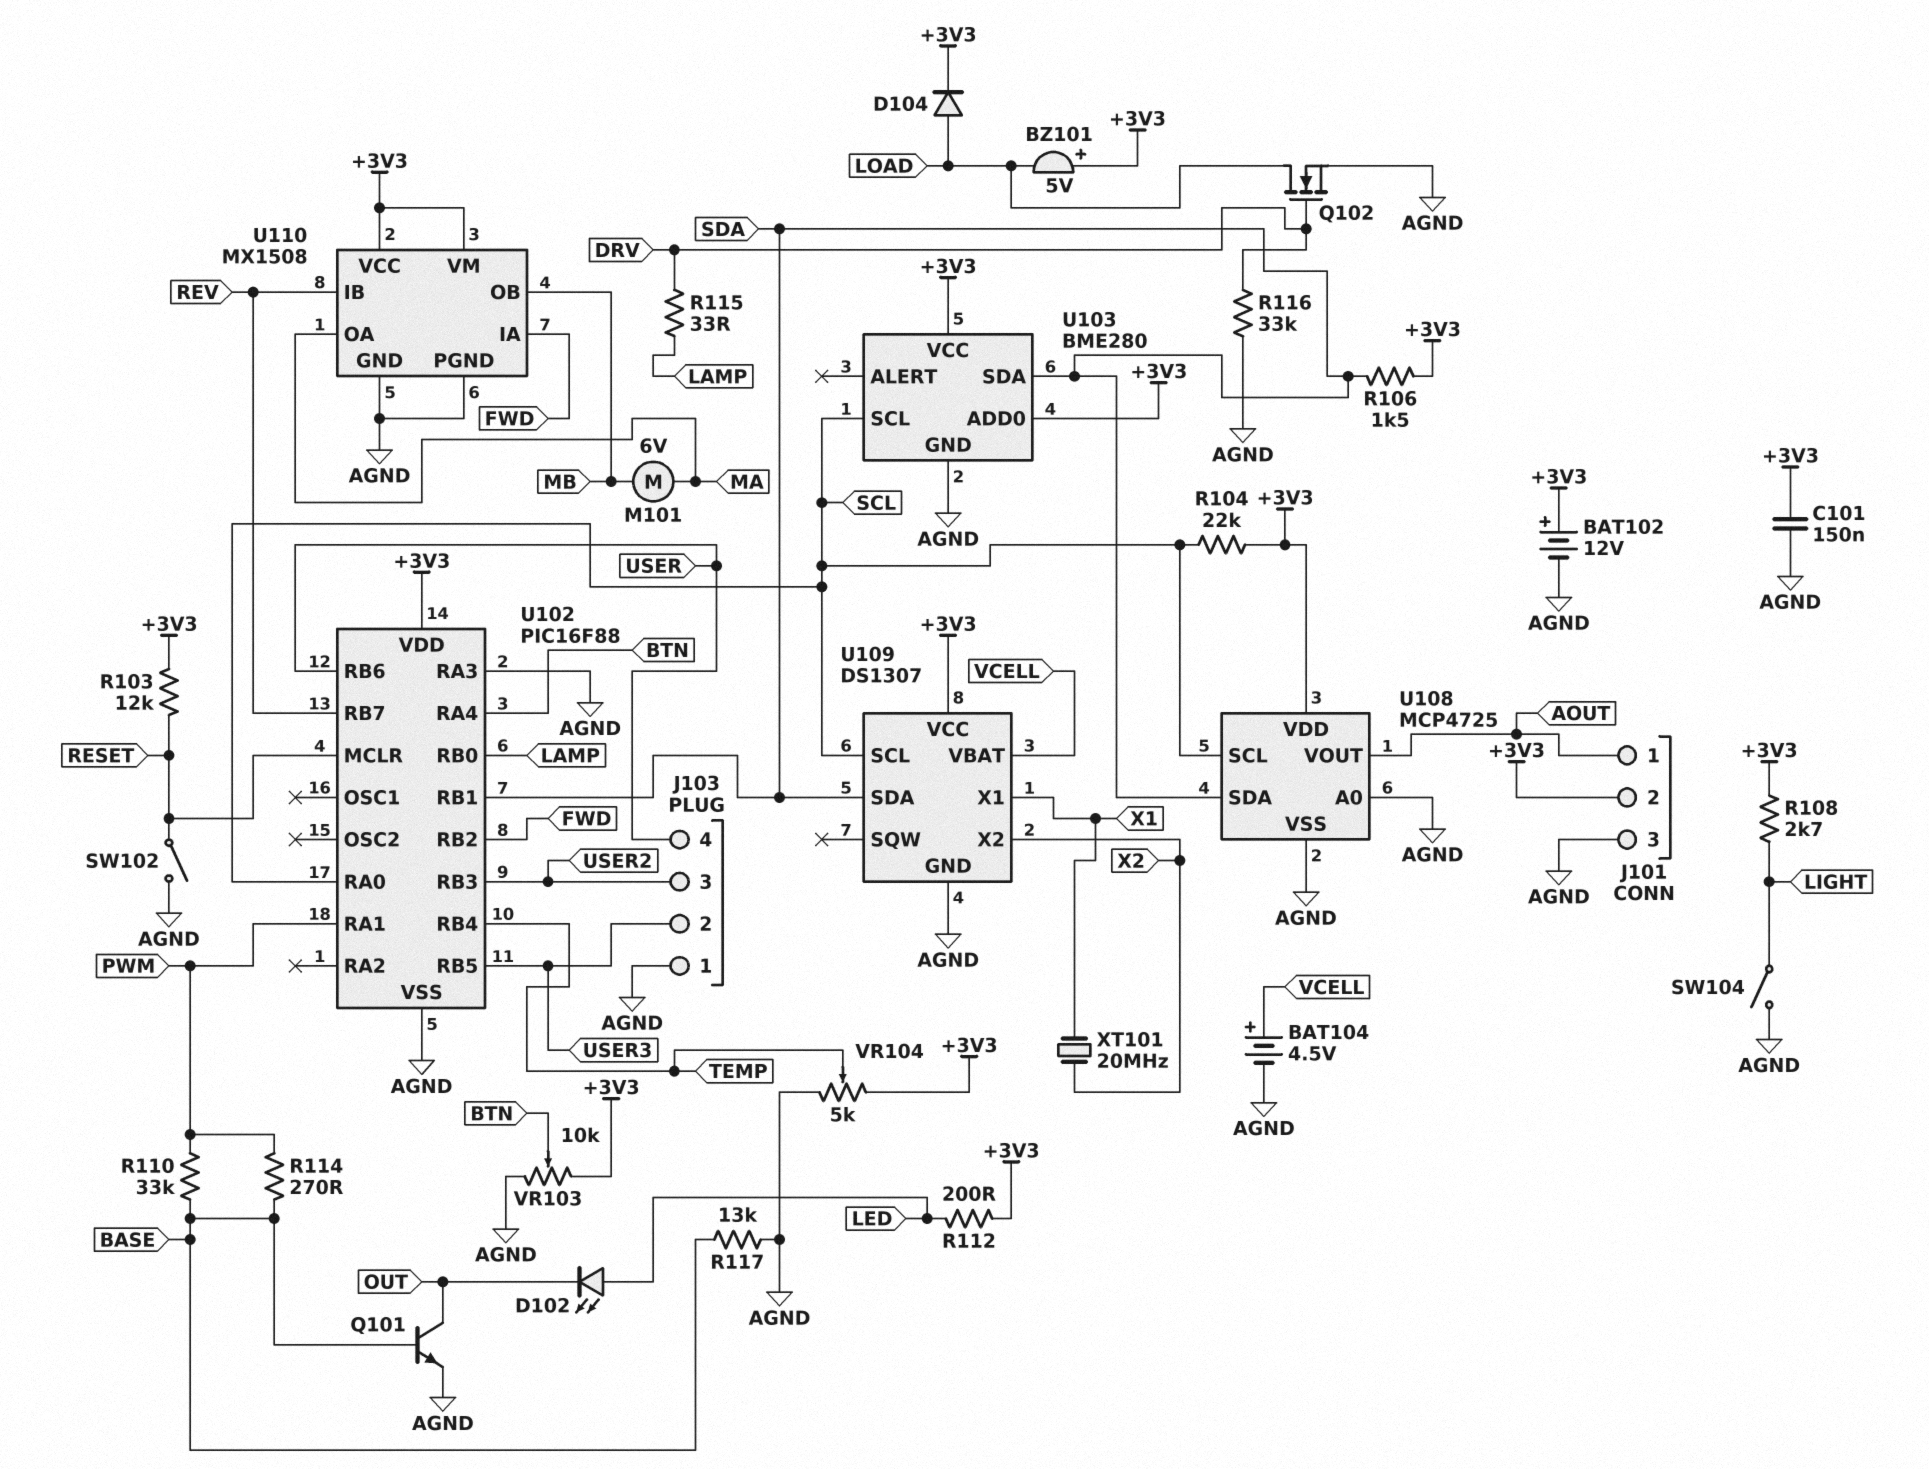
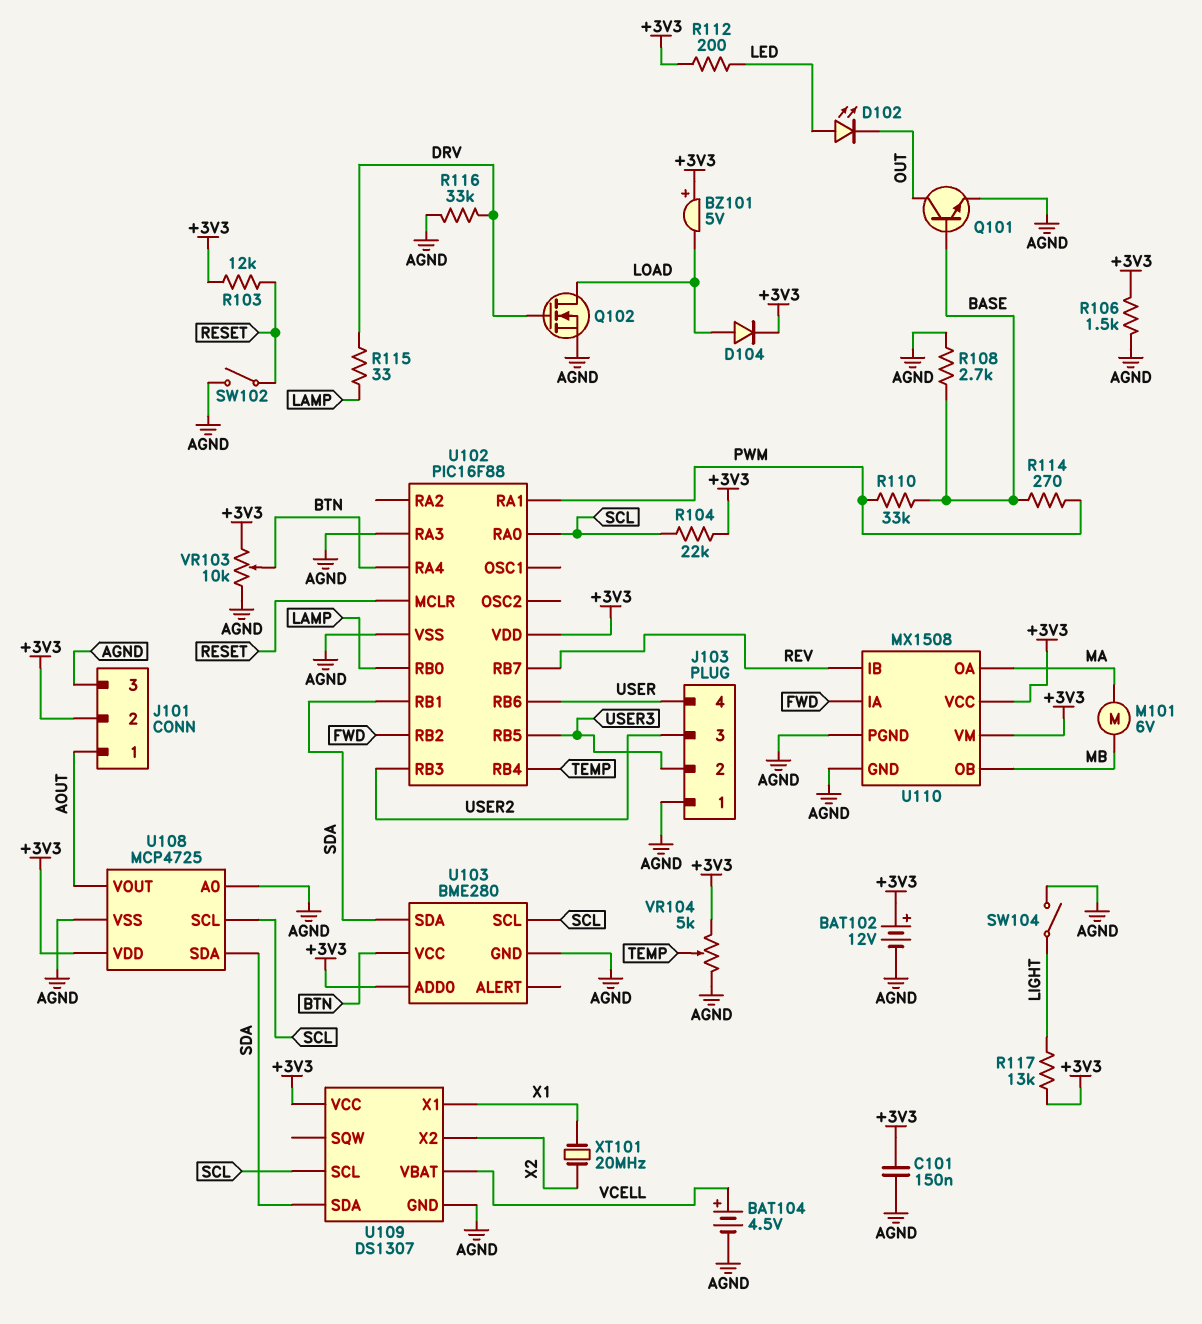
R106: 1.5k (+3V3, SDA) -> 1.5k (+3V3, AGND)
R108: 2.7k (+3V3, LIGHT) -> 2.7k (AGND, BASE)
R117: 13k (AGND, BASE) -> 13k (+3V3, LIGHT)
U103 pin VCC: +3V3 -> BTN

